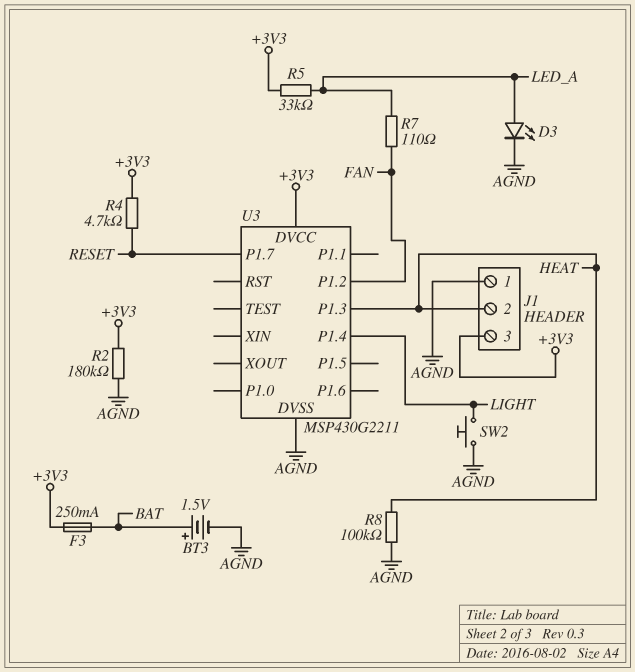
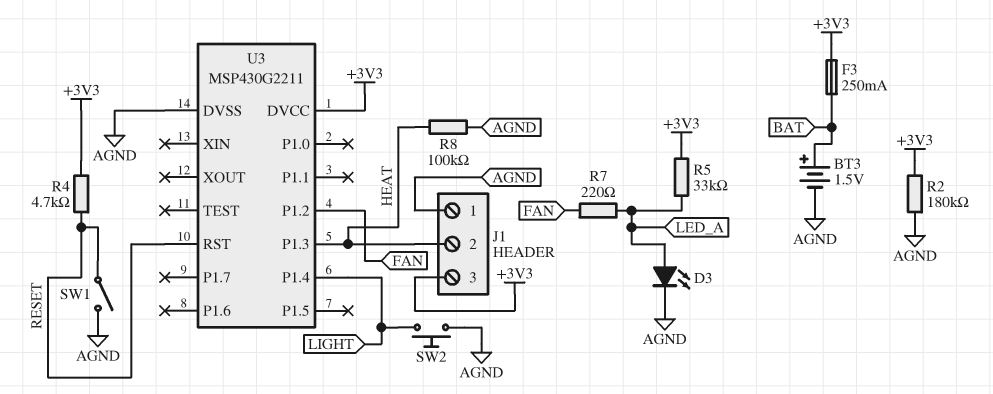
R7: 110 (FAN, LED_A) -> 220 (FAN, LED_A)
SW1: none -> switch (AGND, RESET)
U3 pin P1.7: RESET -> none
U3 pin RST: none -> RESET

